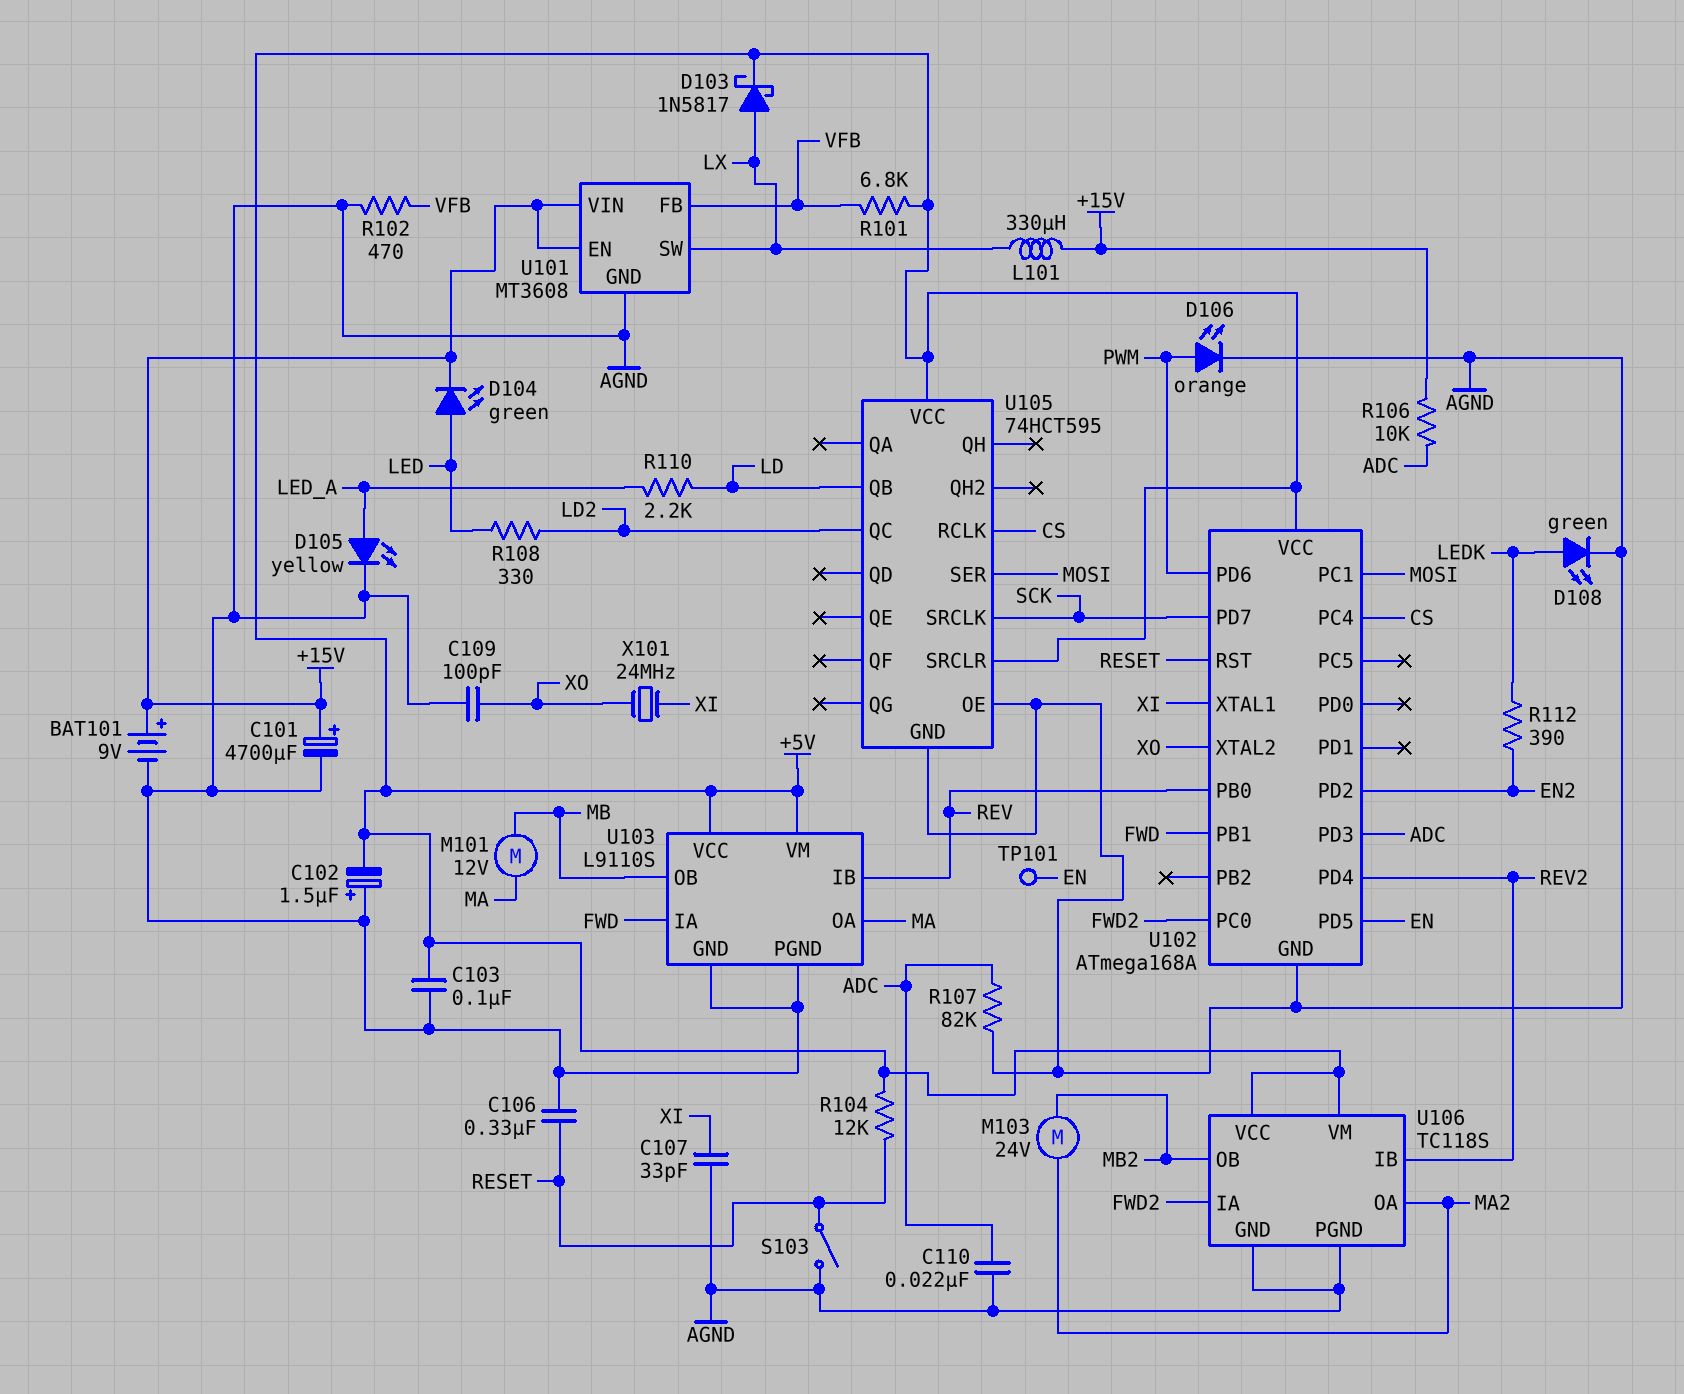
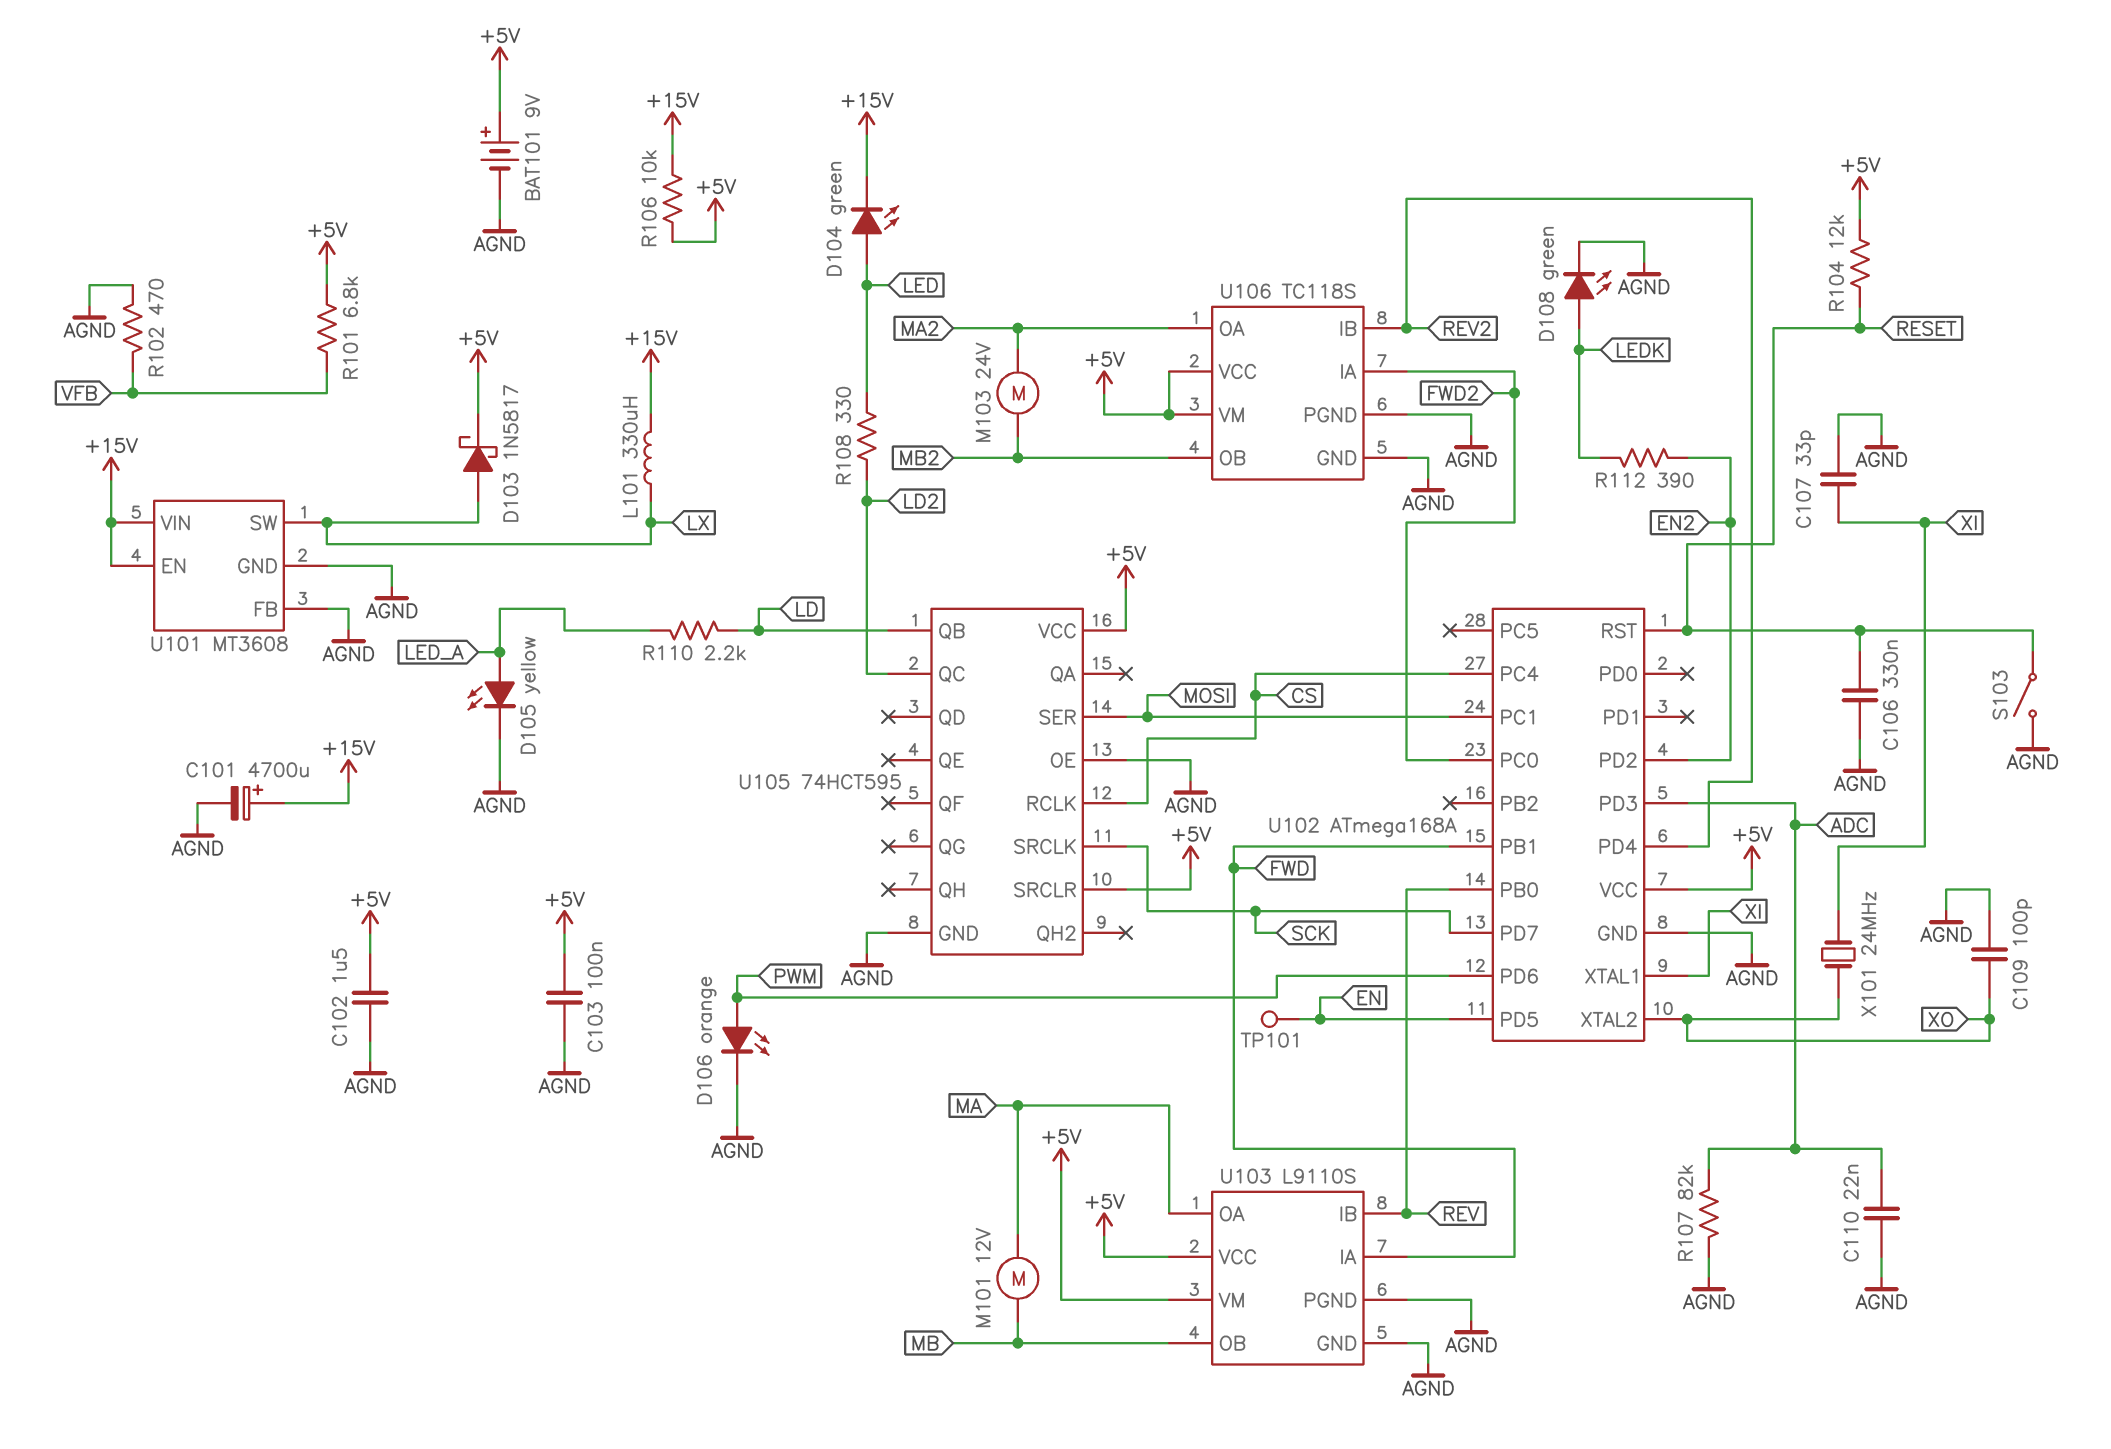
BAT101: 9V (plus +15V, minus AGND) -> 9V (plus +5V, minus AGND)
C102: 1.5uF (plus AGND, minus +5V) -> 1.5uF (+5V, AGND)
R106: 10k (+15V, ADC) -> 10k (+5V, +15V)
U101 pin FB: VFB -> AGND

